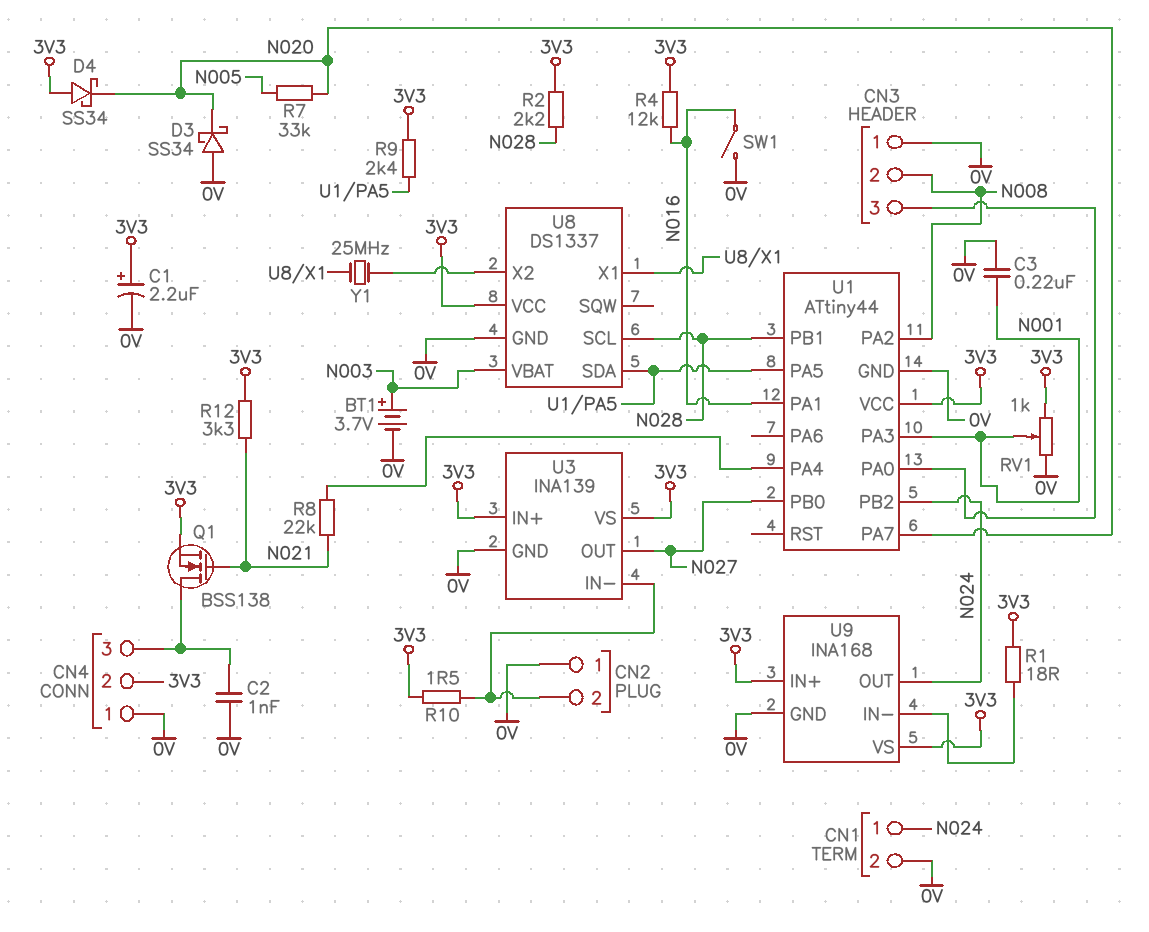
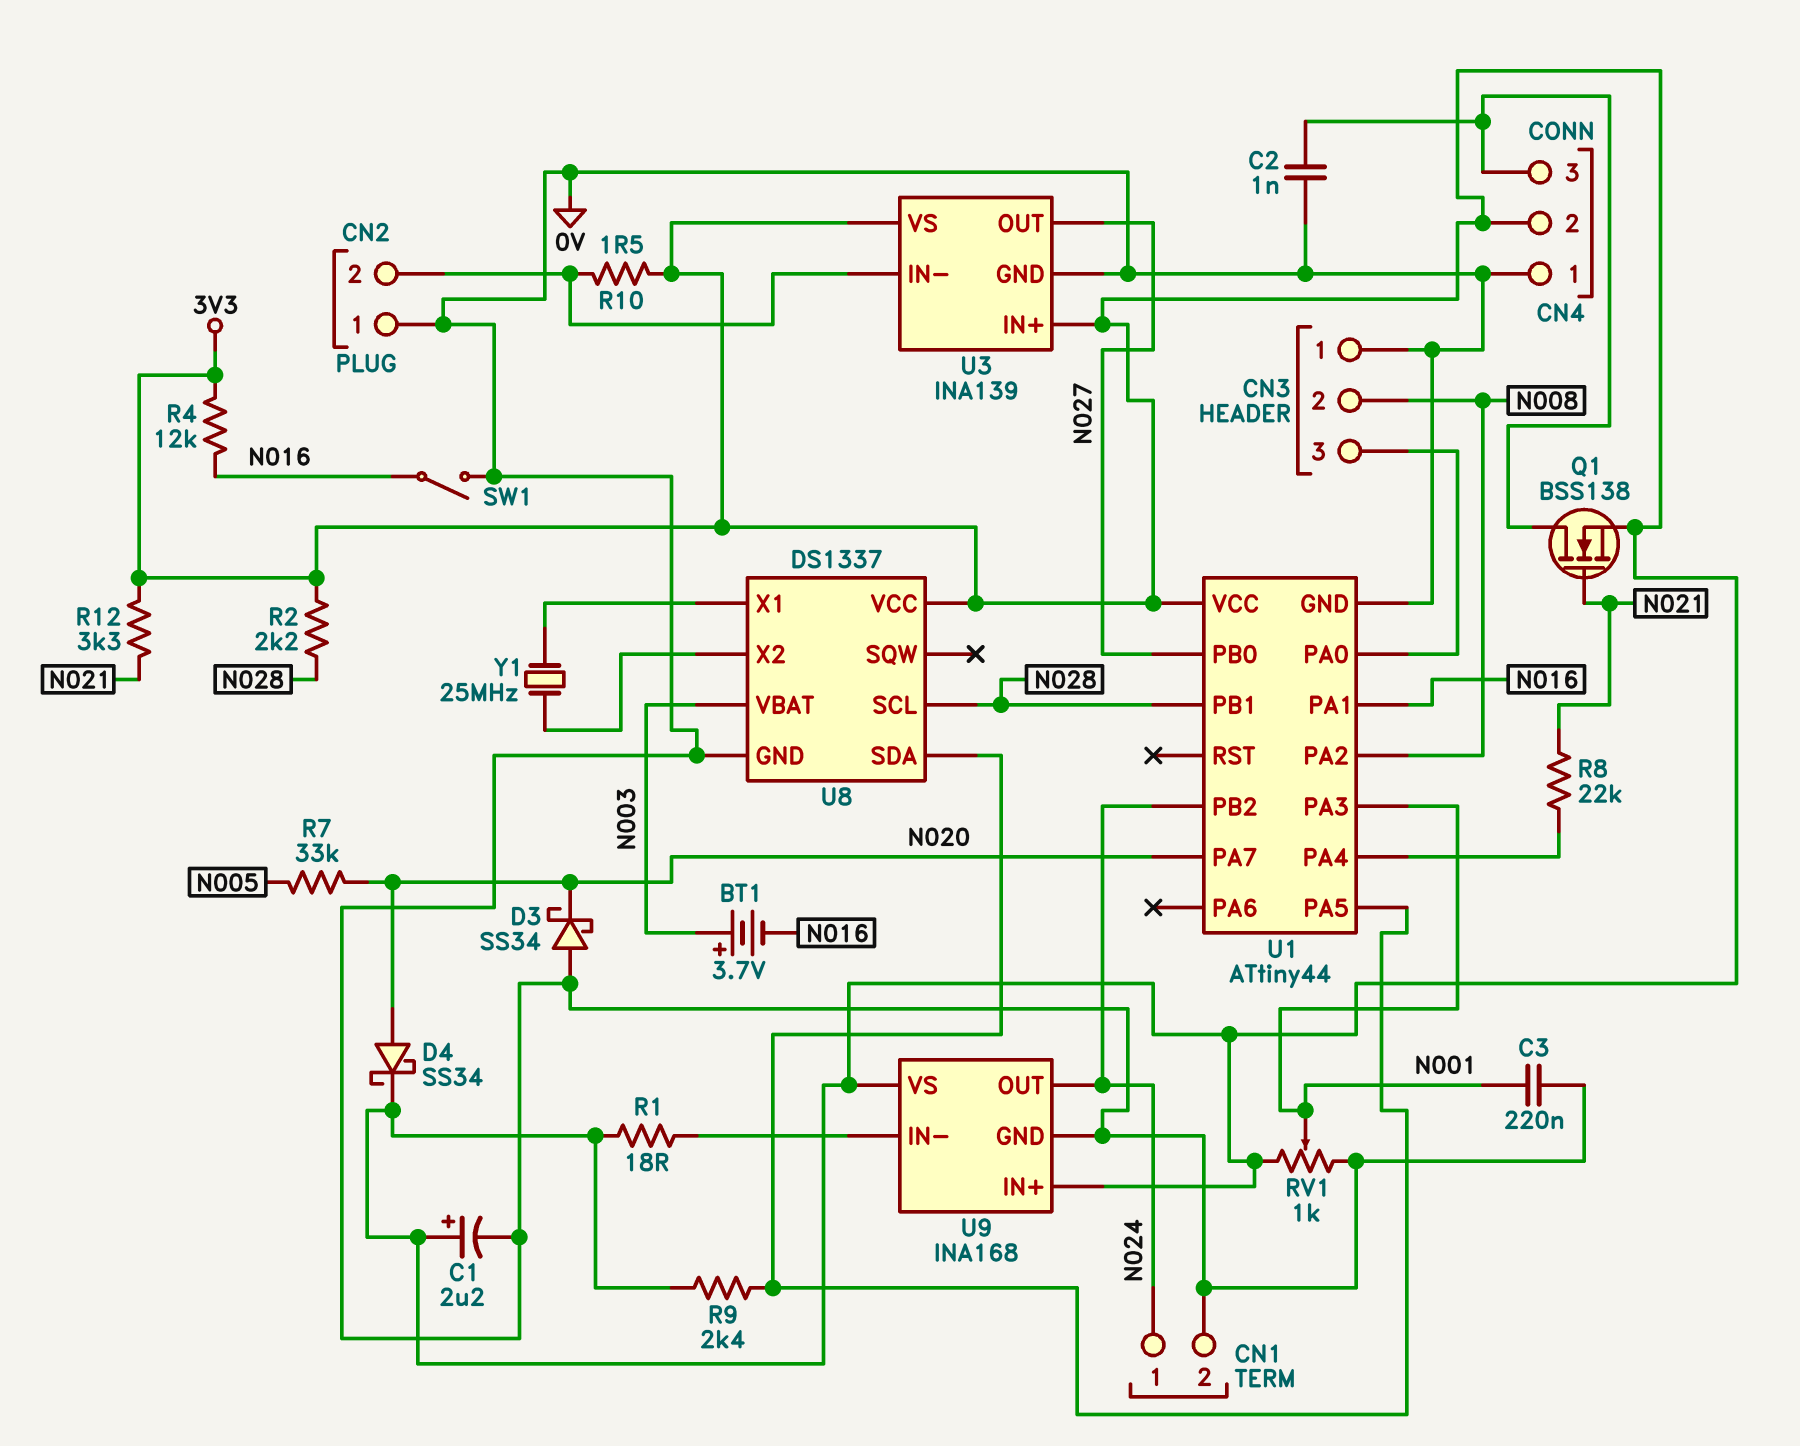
BT1: 3.7V (plus N003, minus 0V) -> 3.7V (plus N003, minus N016)
D4: schottky SS34 (A 3V3, K N020) -> schottky SS34 (A N020, K 3V3)

